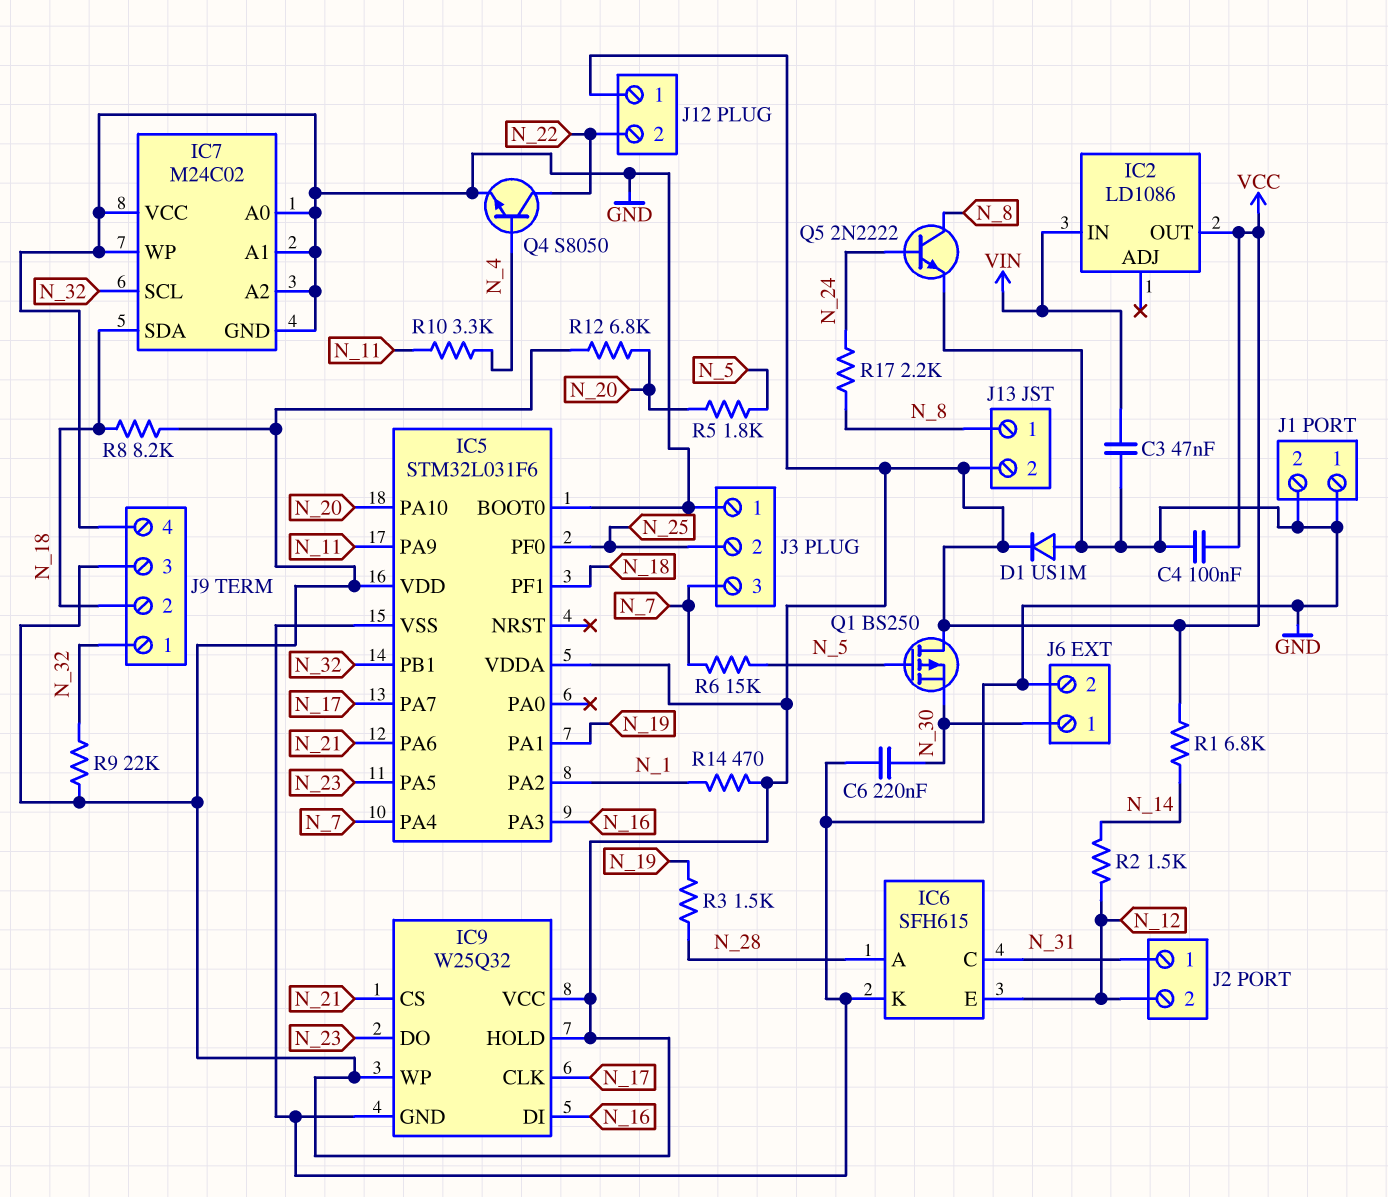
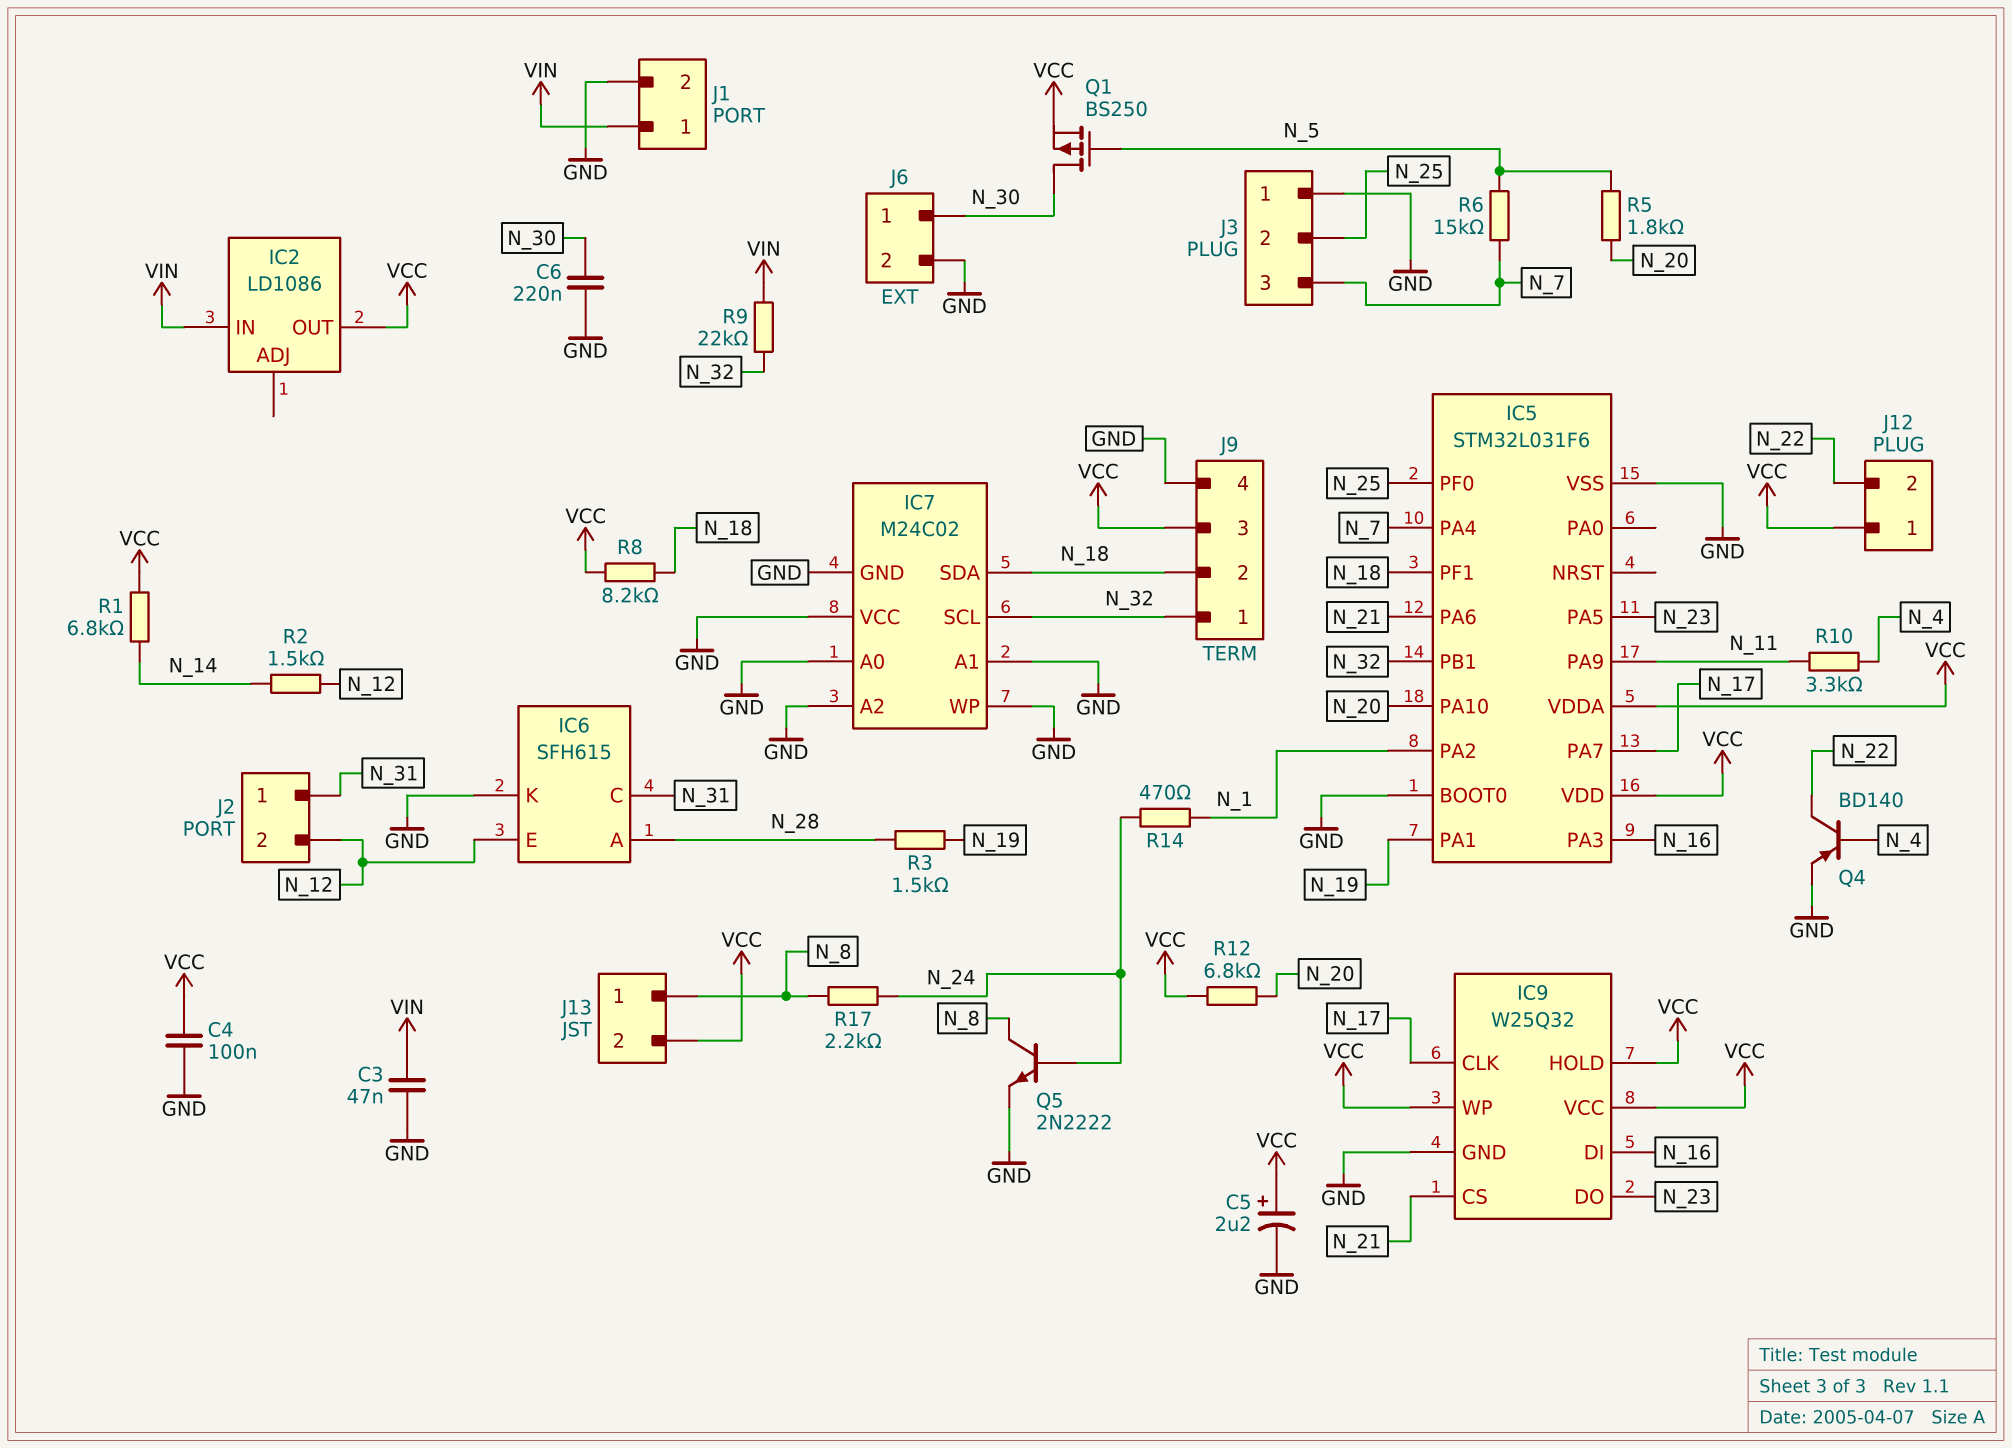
C5: none -> 2.2uF (plus VCC, minus GND)
D1: diode US1M (A GND, K VCC) -> none
J1 pin 1: GND -> VIN
Q1: PMOS BS250 (G N_5, D VCC, S N_30) -> PMOS BS250 (G N_5, D N_30, S VCC)
Q4: NPN S8050 (B N_4, C N_22, E GND) -> PNP BD140 (B N_4, C N_22, E GND)
R9: 22k (N_32, VCC) -> 22k (N_32, VIN)
R14: 470 (N_1, VCC) -> 470 (N_1, N_24)

